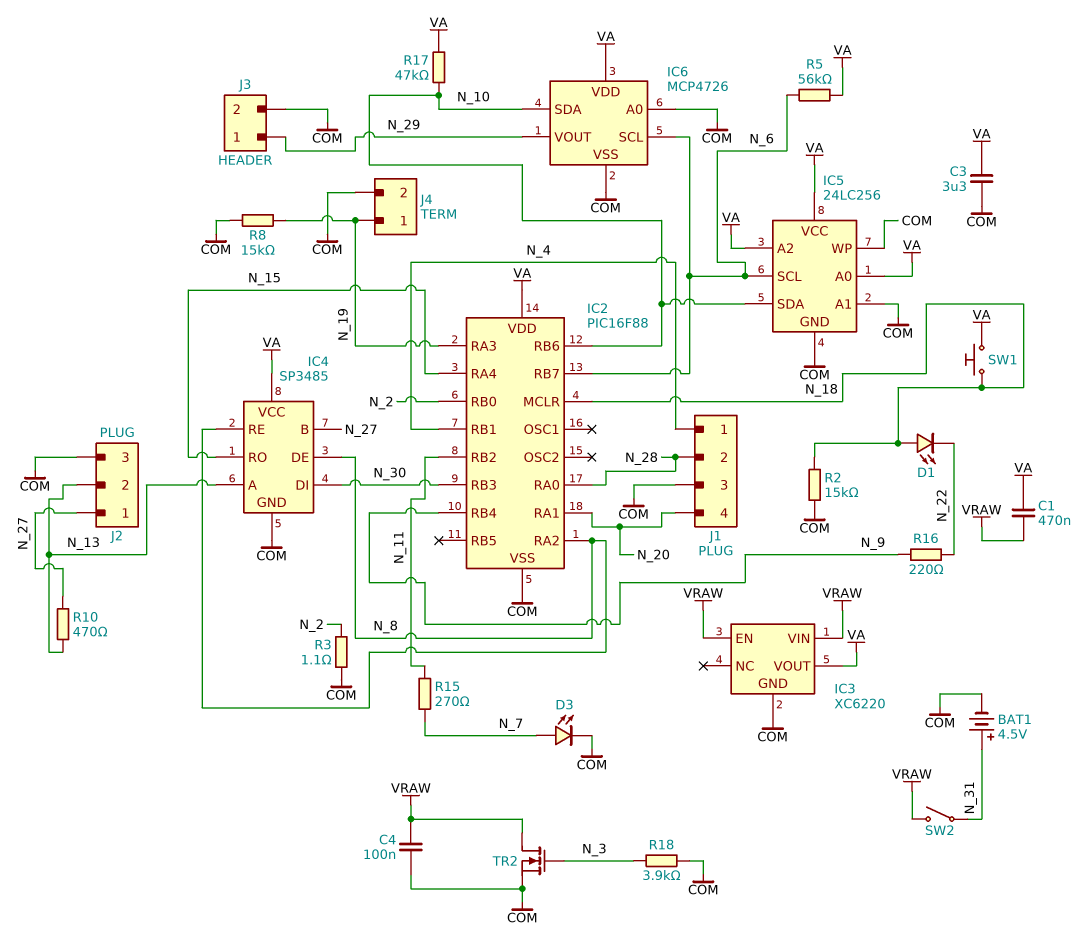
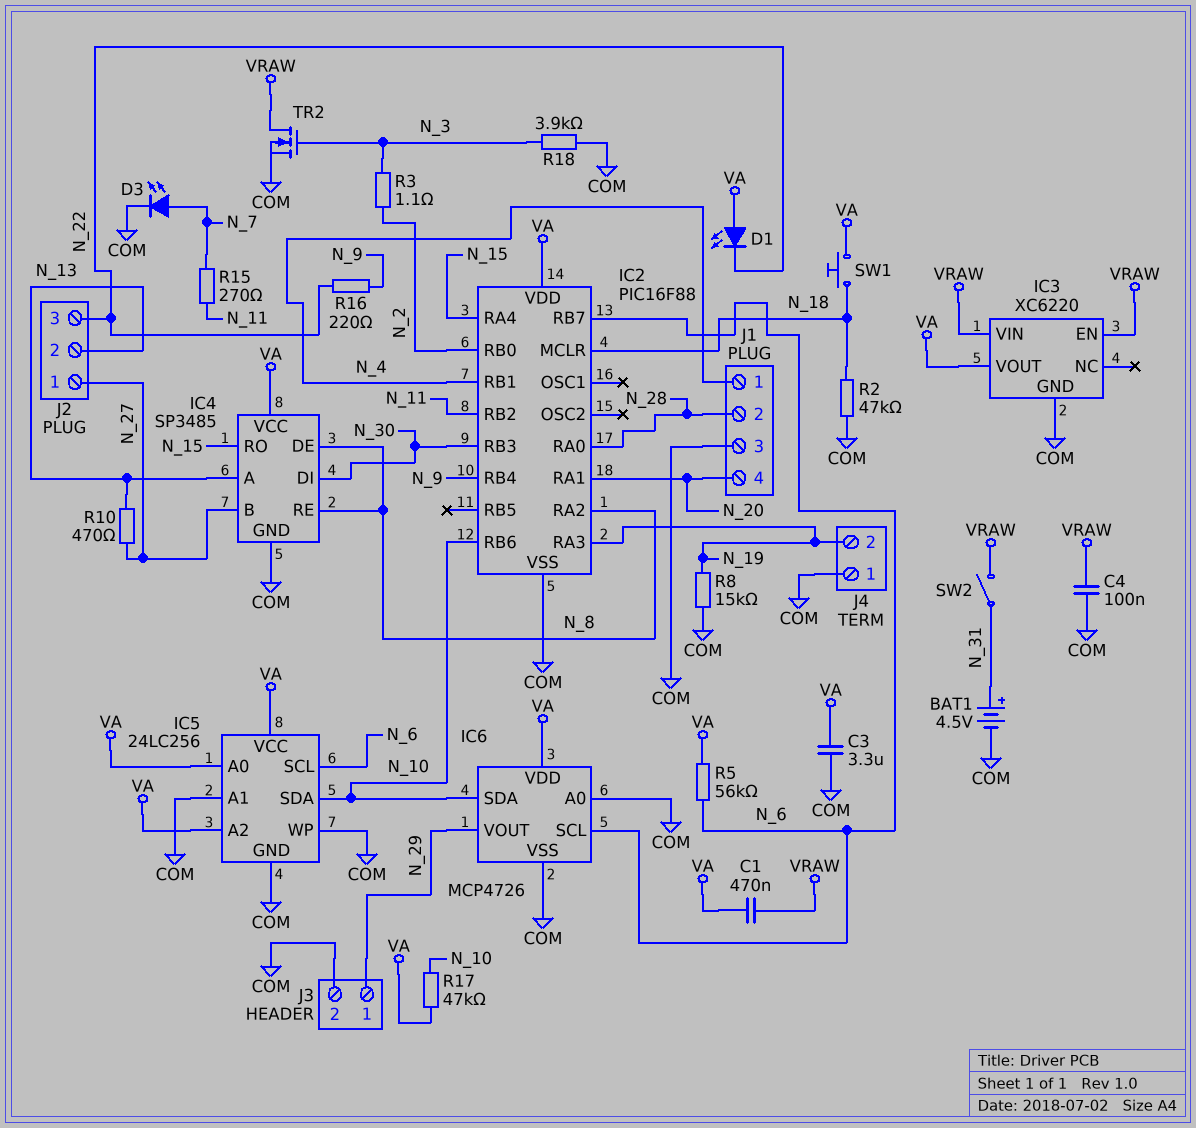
D1: LED (A N_18, K N_22) -> LED (A VA, K N_22)
J2 pin 3: COM -> N_22
J4 pin 1: N_19 -> COM
J4 pin 2: COM -> N_19
R2: 15k (COM, N_18) -> 47k (COM, N_18)
R3: 1.1 (COM, N_2) -> 1.1 (N_2, N_3)

